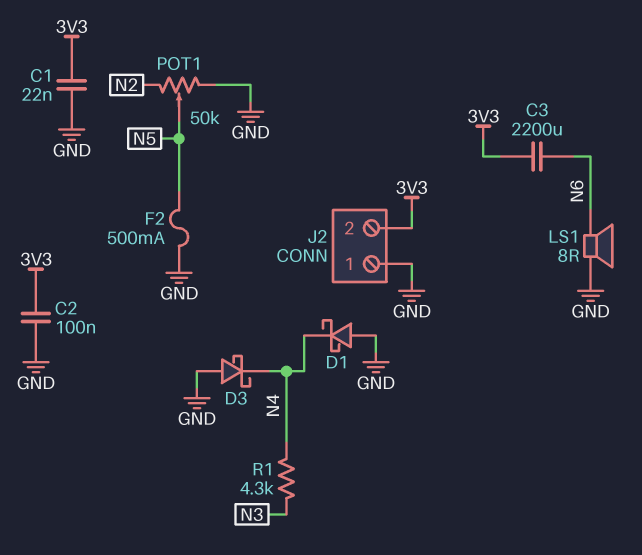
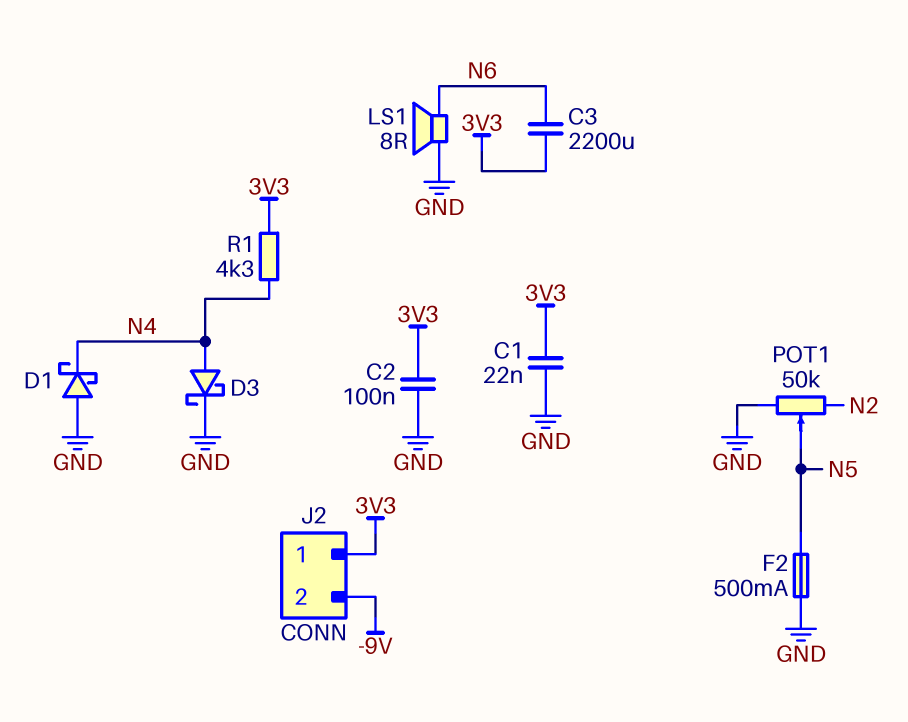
D3: schottky (A GND, K N4) -> schottky (A N4, K GND)
J2 pin 1: GND -> 3V3
J2 pin 2: 3V3 -> -9V
R1: 4.3k (N3, N4) -> 4.3k (3V3, N4)

